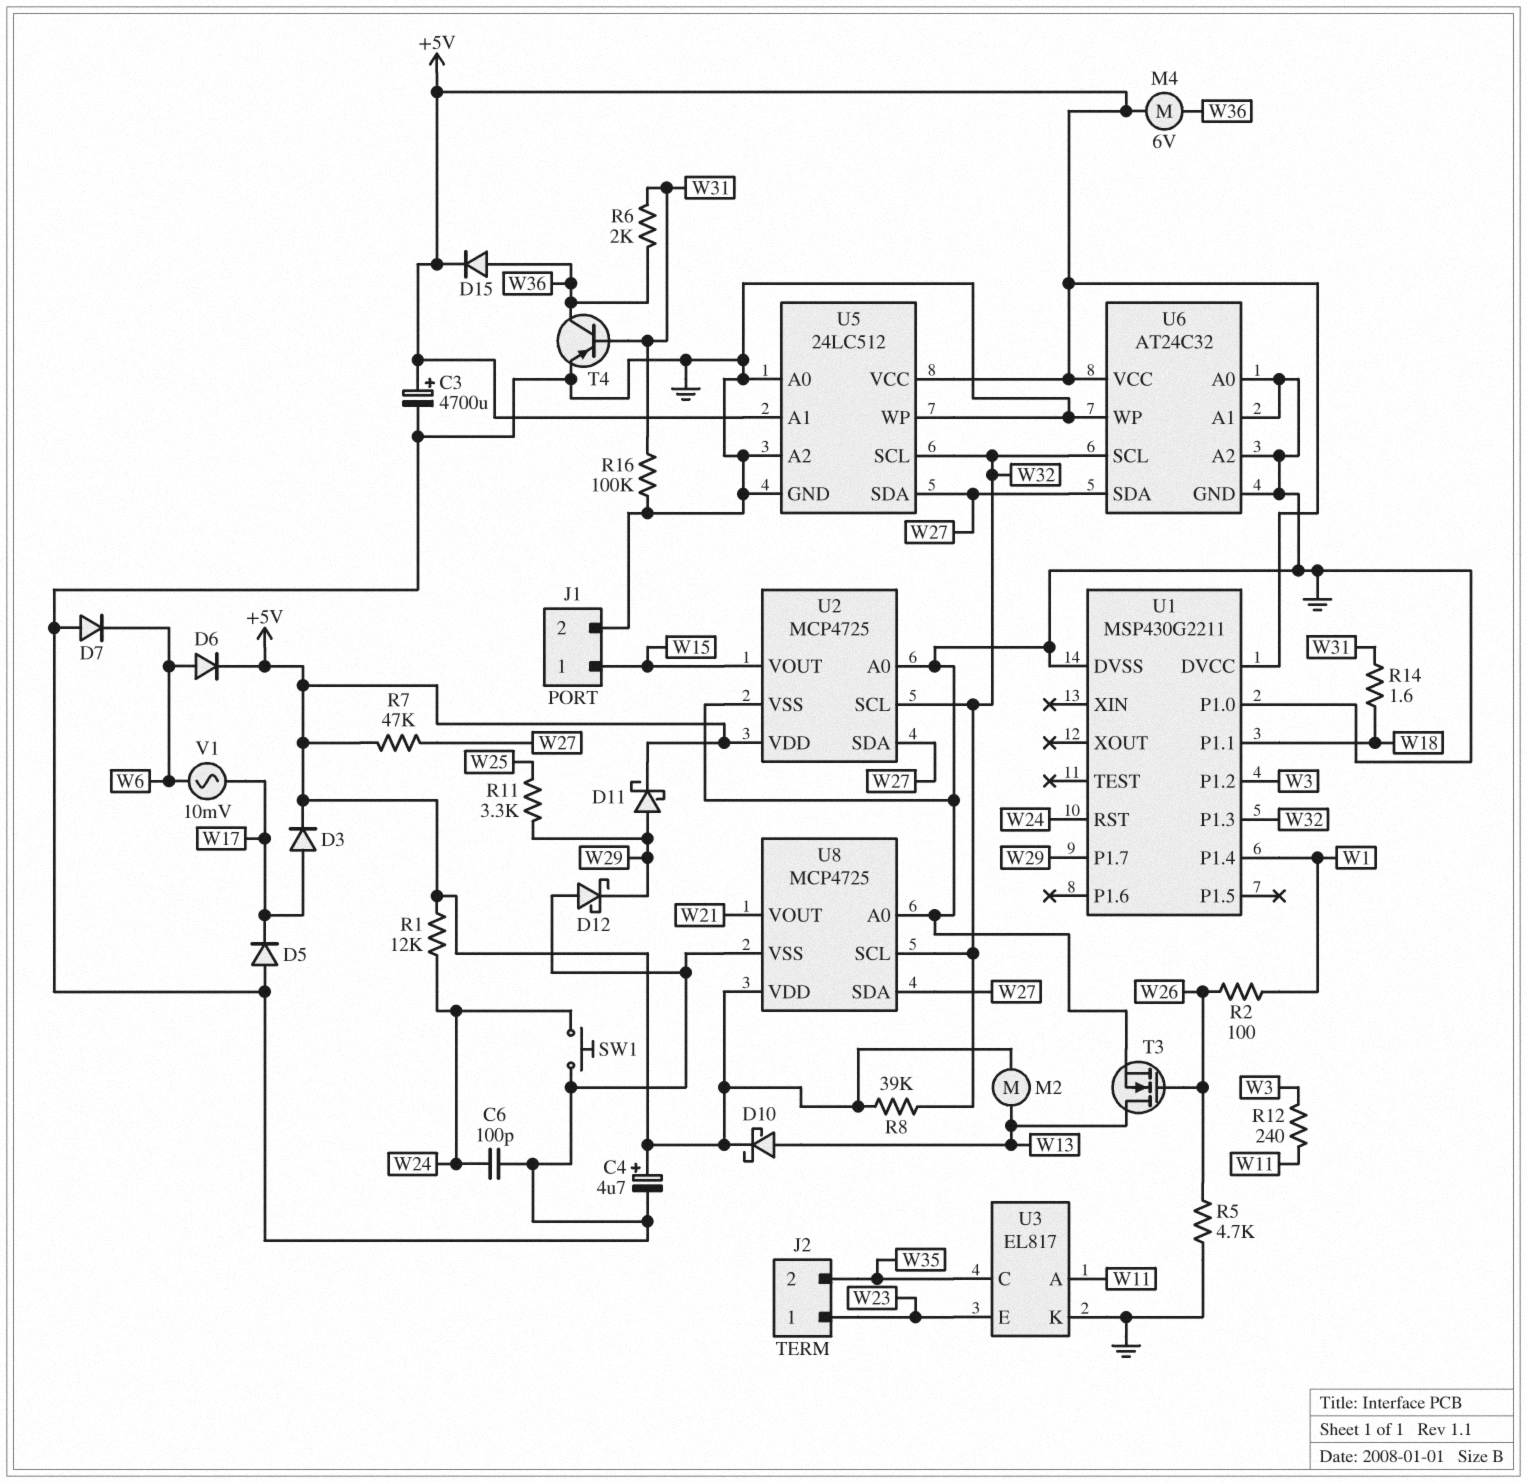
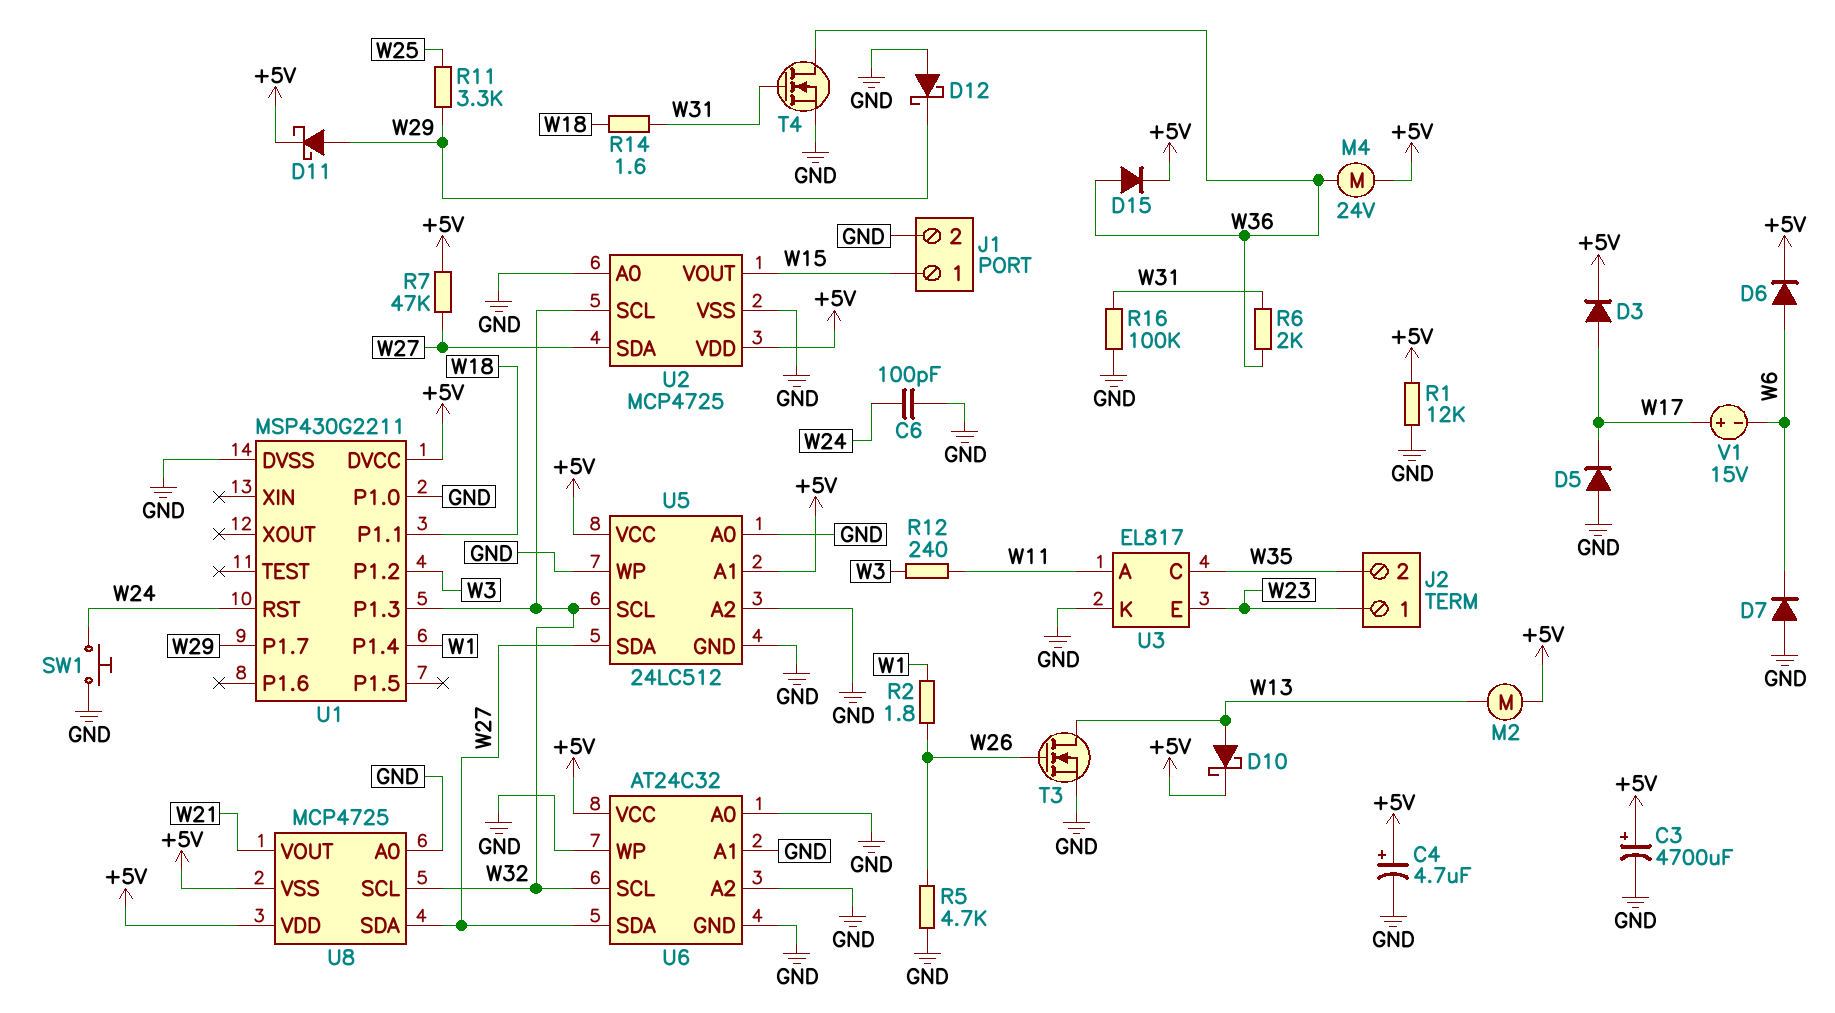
M4: motor 6V (+5V, W36) -> motor 24V (+5V, W36)
R1: 12k (+5V, W24) -> 12k (+5V, GND)
R2: 100 (W1, W26) -> 1.8 (W1, W26)
R8: 39k (+5V, W32) -> none
T4: PNP (B W31, C W36, E GND) -> NMOS (G W31, D W36, S GND)
U8 pin VSS: GND -> +5V
V1: AC 10mV (W6, W17) -> 15V (plus W17, minus W6)

